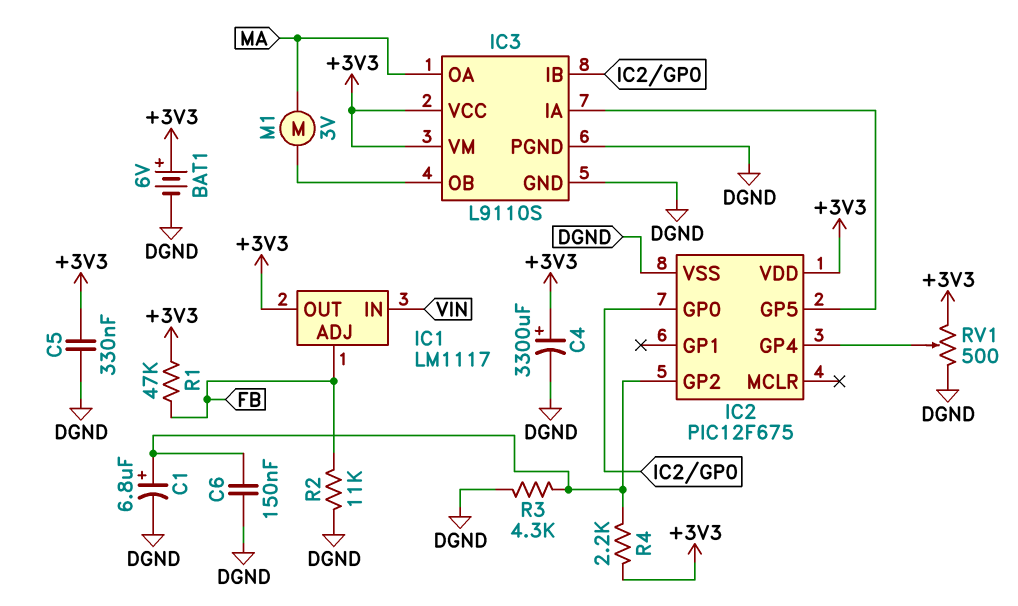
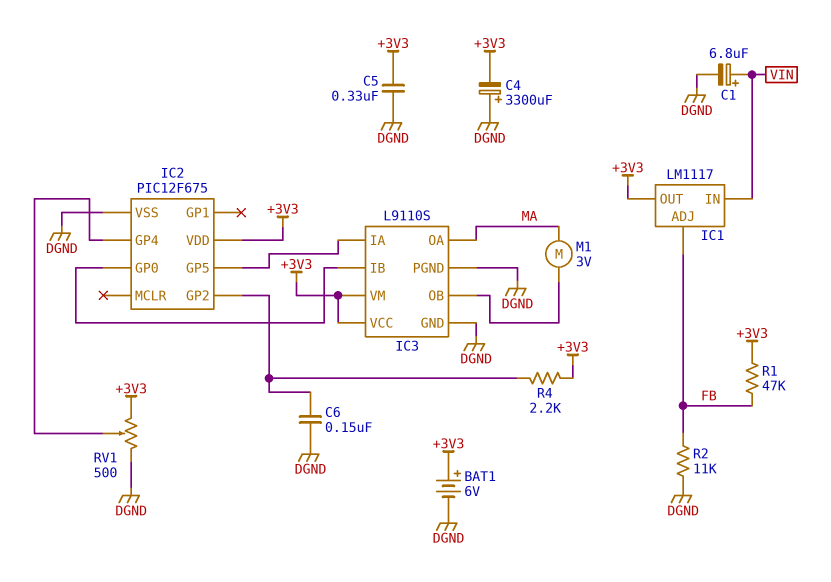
C1: 6.8uF (plus IC2/GP2, minus DGND) -> 6.8uF (plus VIN, minus DGND)
C4: 3300uF (plus +3V3, minus DGND) -> 3300uF (plus DGND, minus +3V3)
R3: 4.3k (DGND, IC2/GP2) -> none

